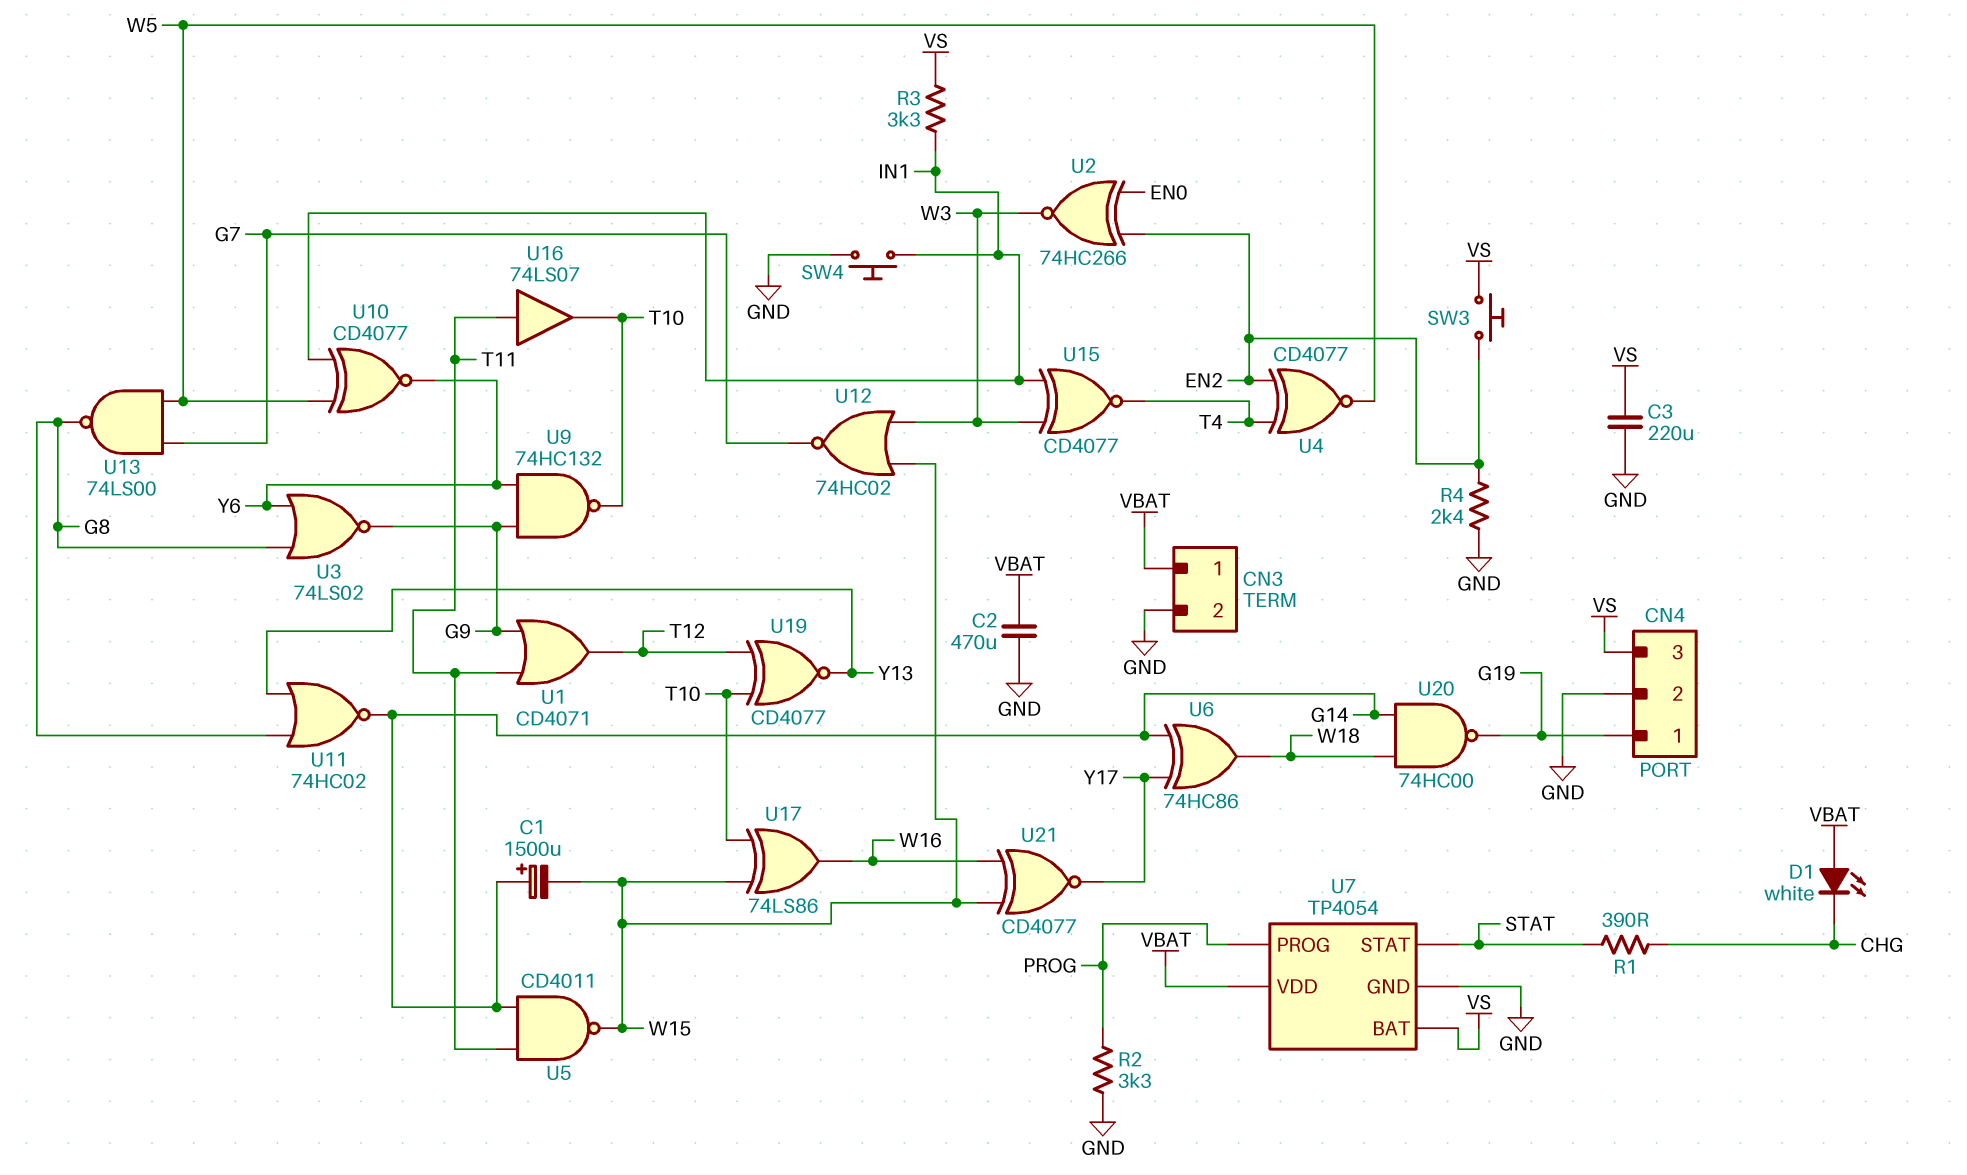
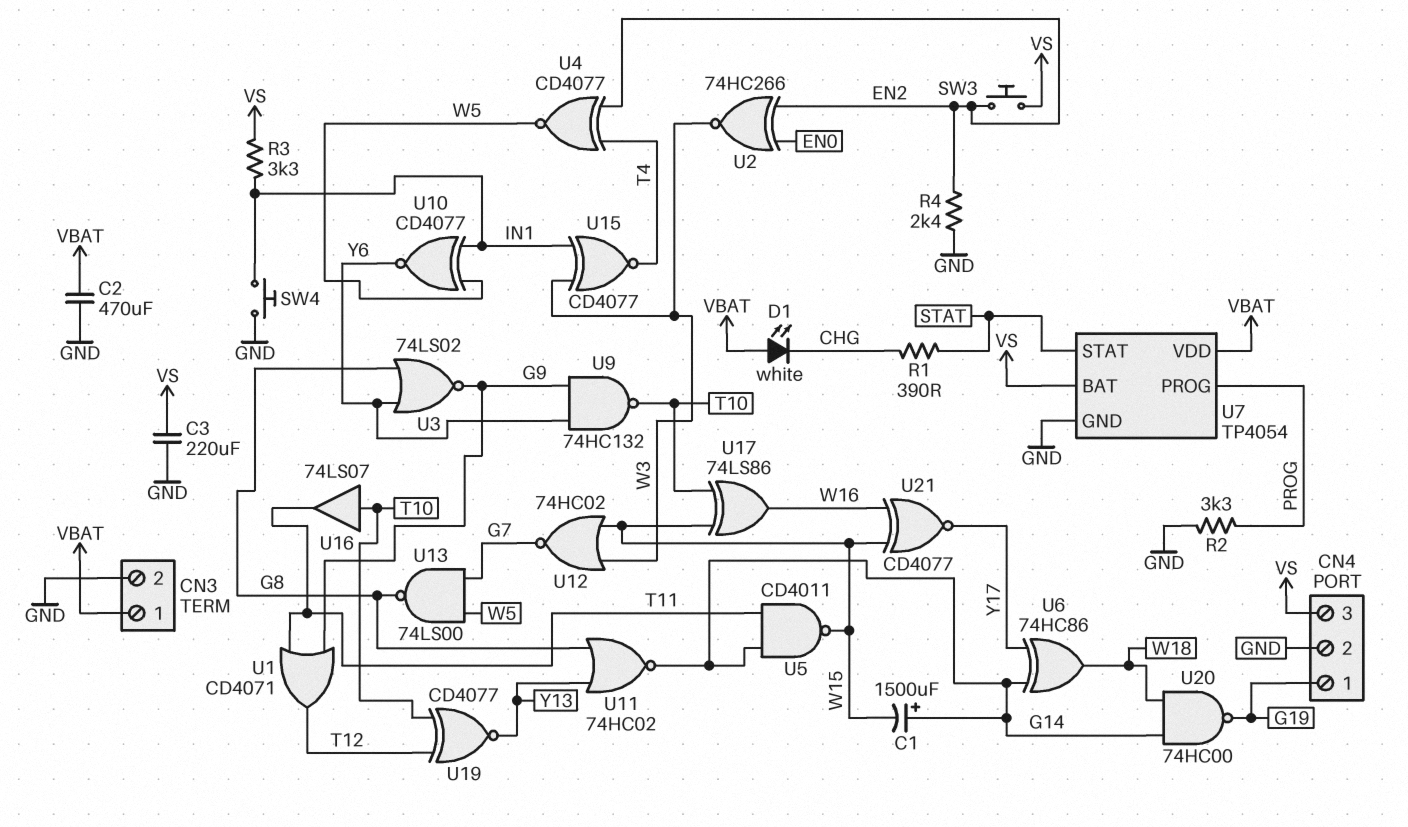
U16: buffer 74LS07 (in T11, out T10) -> buffer 74LS07 (in T10, out T11)

